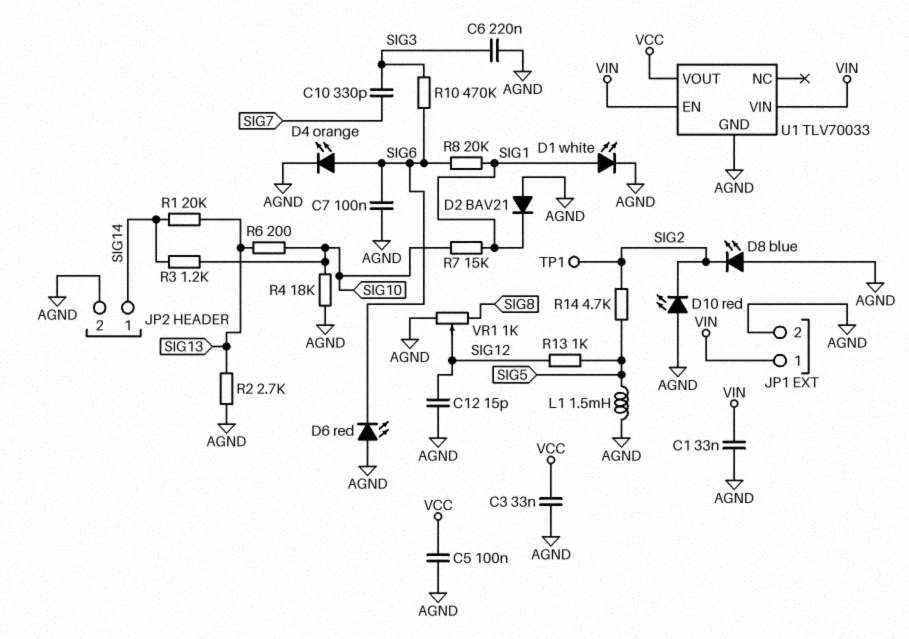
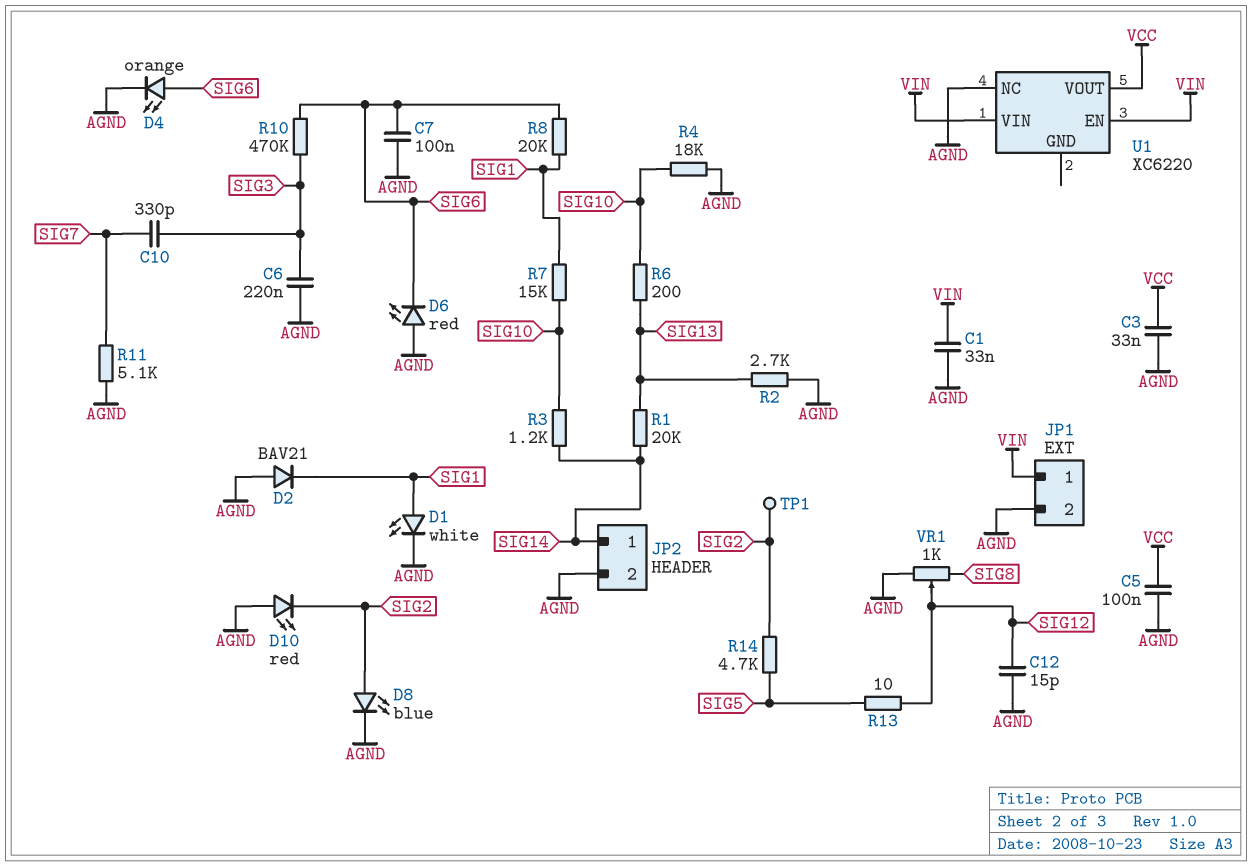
D8: LED blue (A AGND, K SIG2) -> LED blue (A SIG2, K AGND)
L1: 1.5mH (AGND, SIG5) -> none
R11: none -> 5.1k (AGND, SIG7)
R13: 1k (SIG5, SIG12) -> 10 (SIG5, SIG12)
U1: TLV70033 -> XC6220
U1 pin GND: AGND -> none
U1 pin NC: none -> AGND

